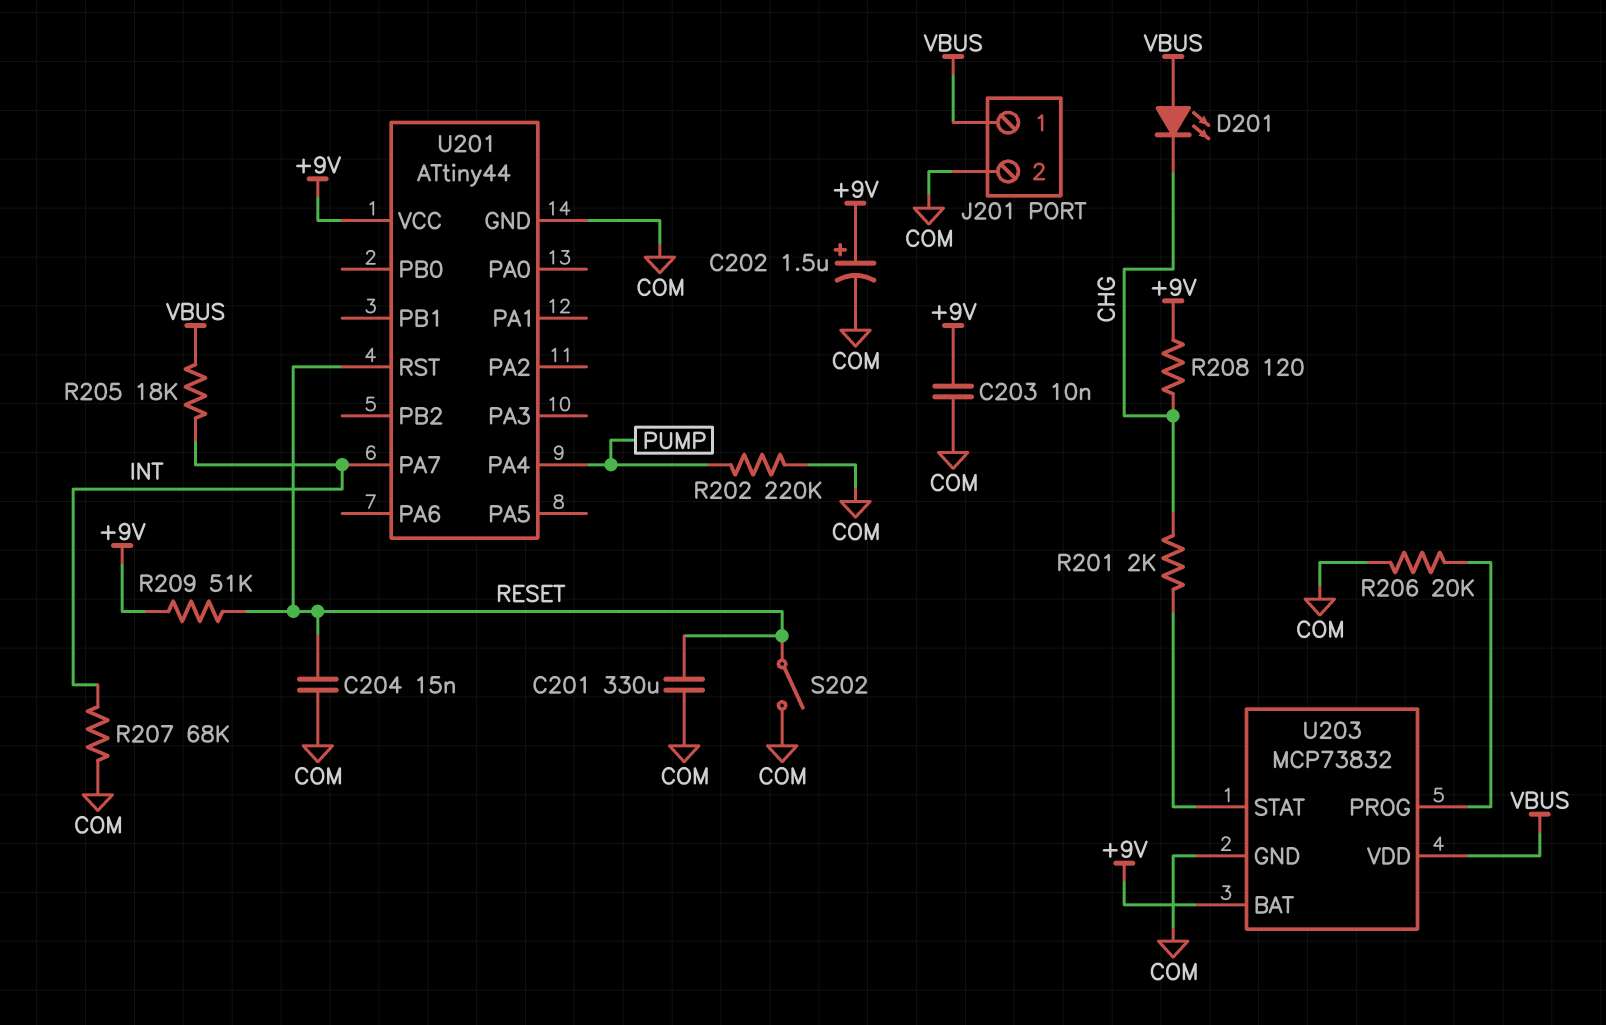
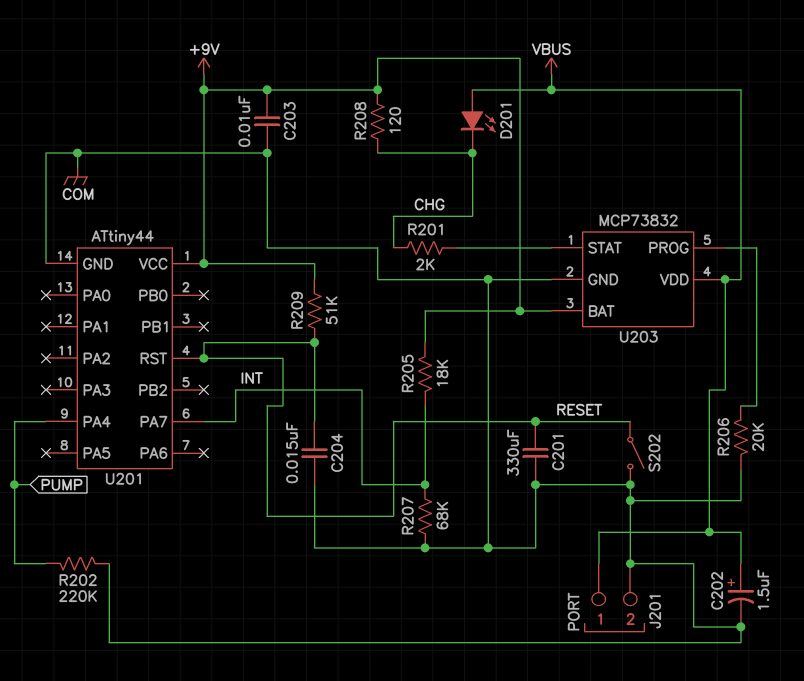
C202: 1.5uF (plus +9V, minus COM) -> 1.5uF (plus VBUS, minus COM)
R205: 18k (INT, VBUS) -> 18k (+9V, INT)

